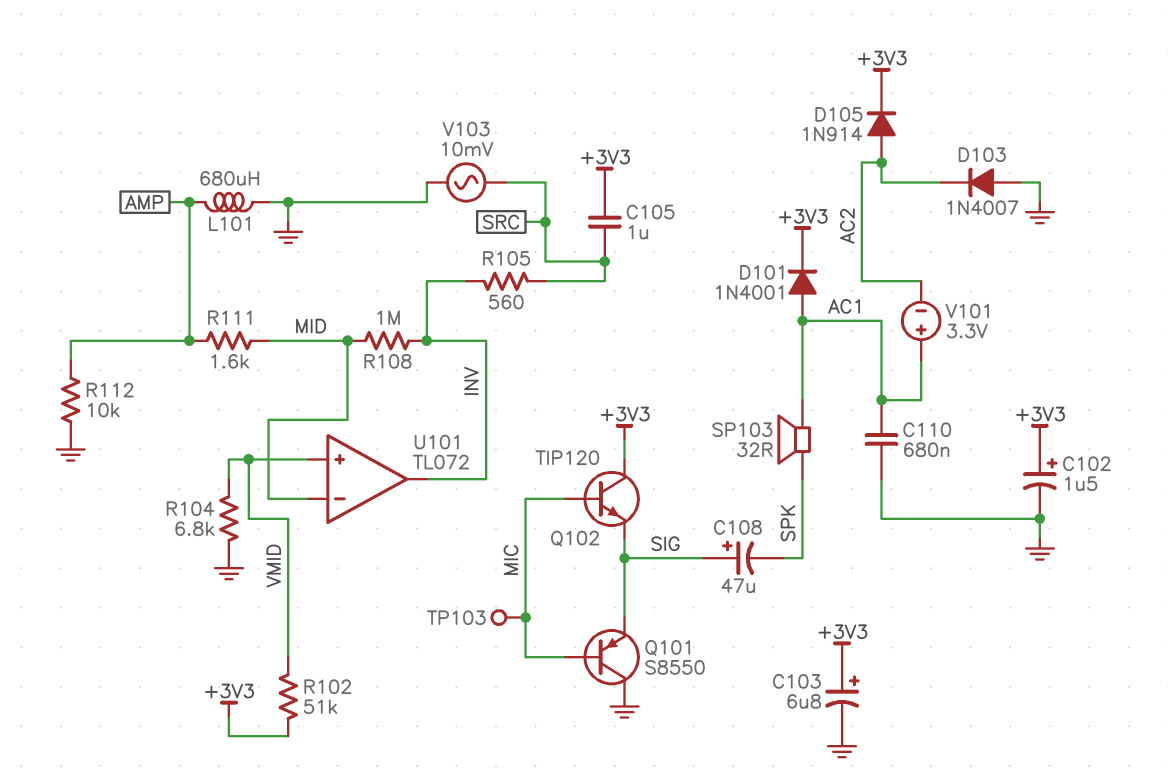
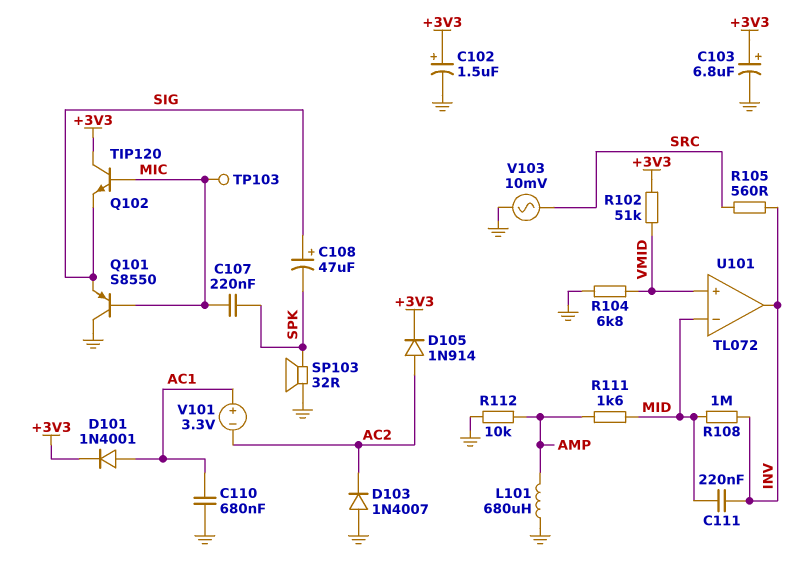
C105: 1uF (+3V3, SRC) -> none
C107: none -> 220nF (MIC, SPK)
C111: none -> 220nF (INV, MID)
SP103: speaker 32R (AC1, SPK) -> speaker 32R (GND, SPK)

